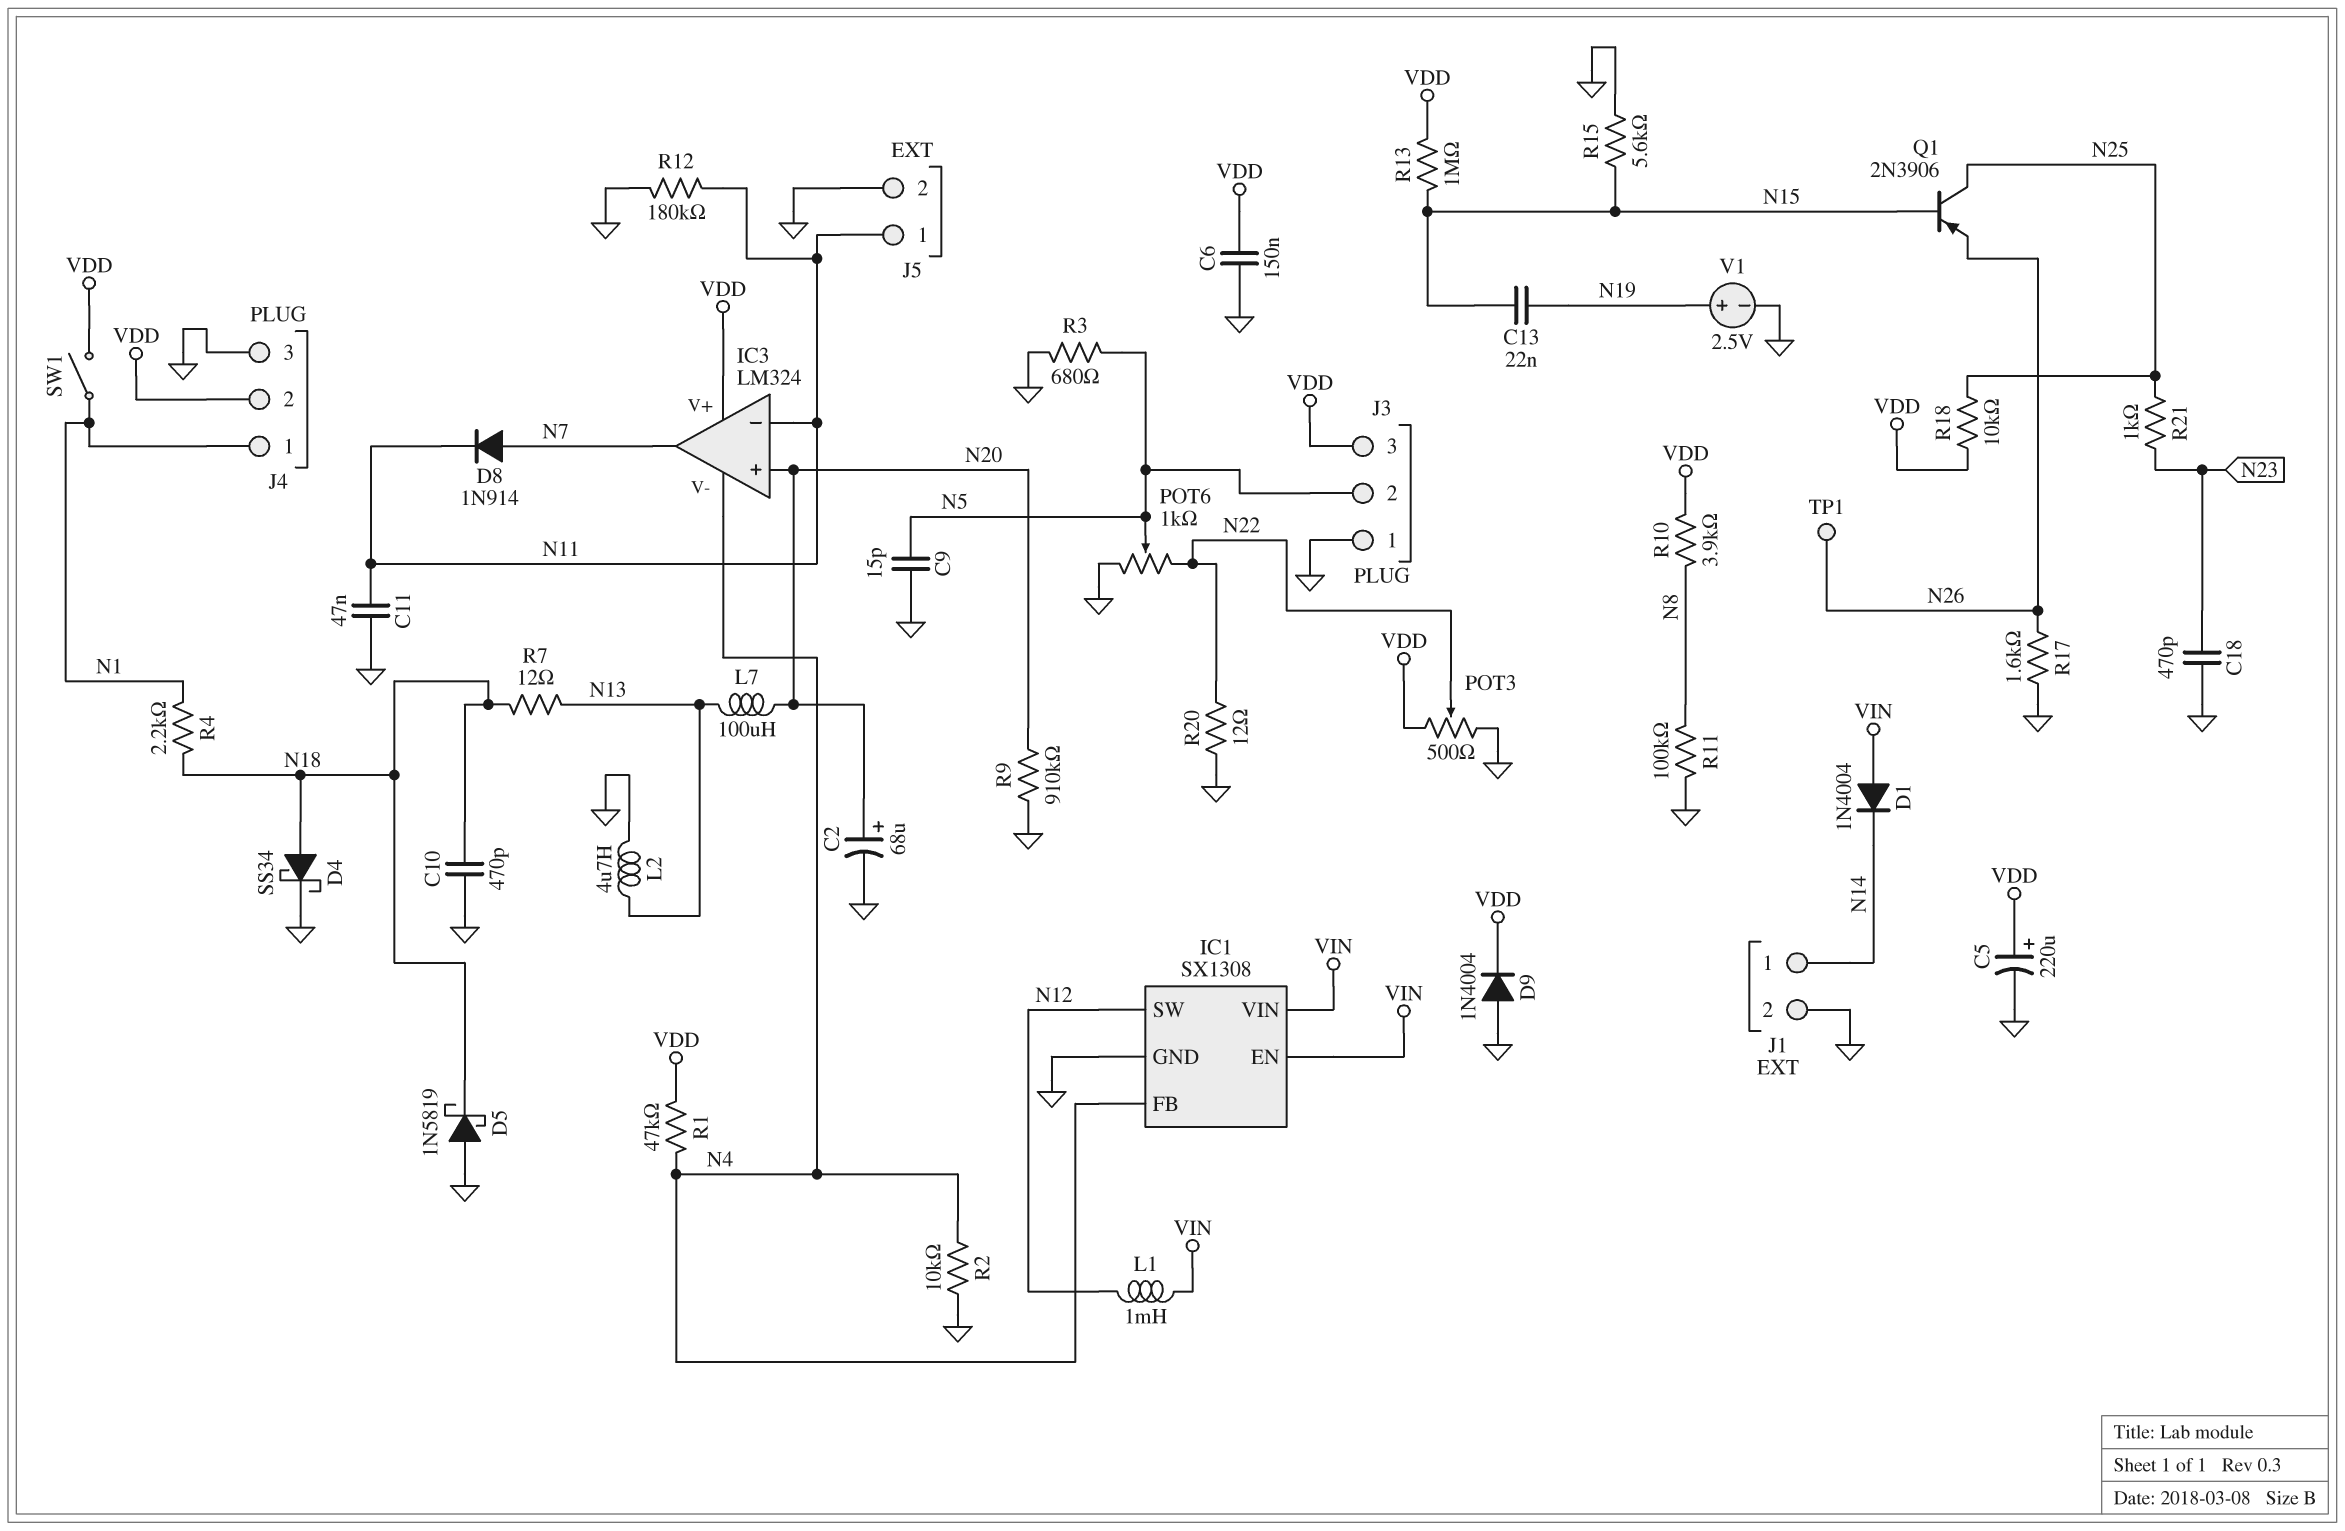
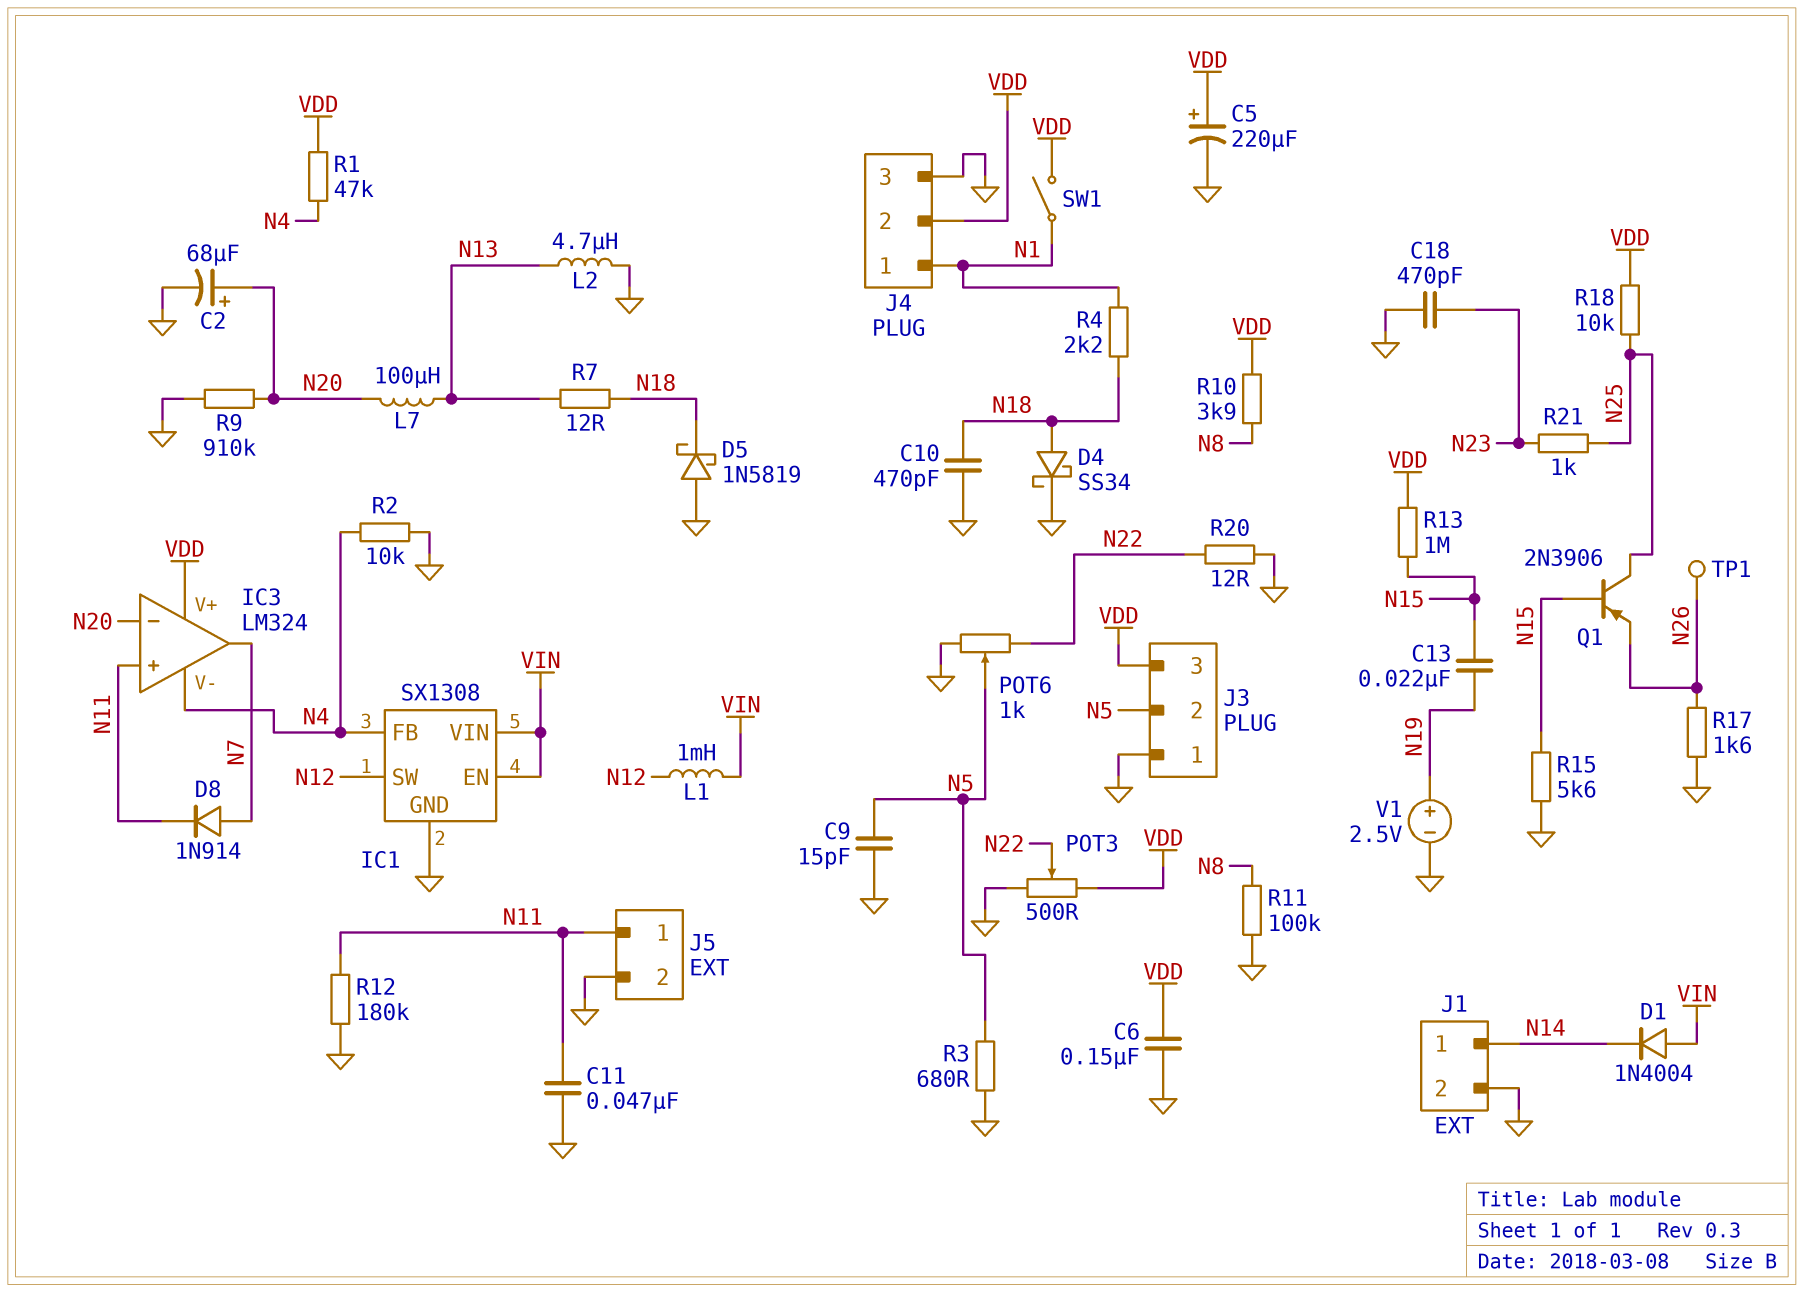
D9: diode 1N4004 (A GND, K VDD) -> none
IC3 pin in+: N20 -> N11
IC3 pin in-: N11 -> N20

